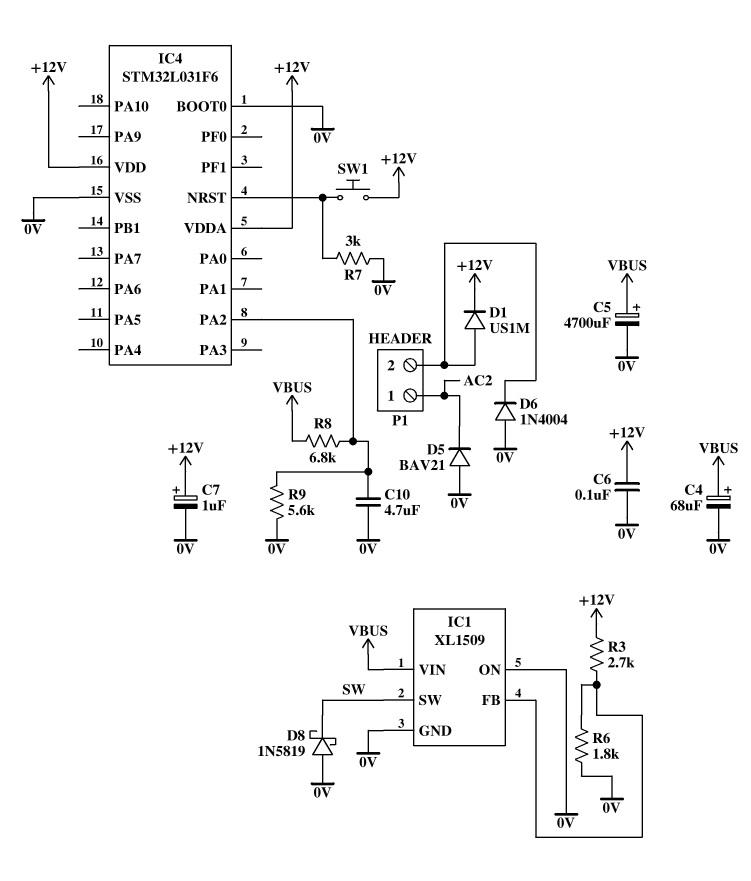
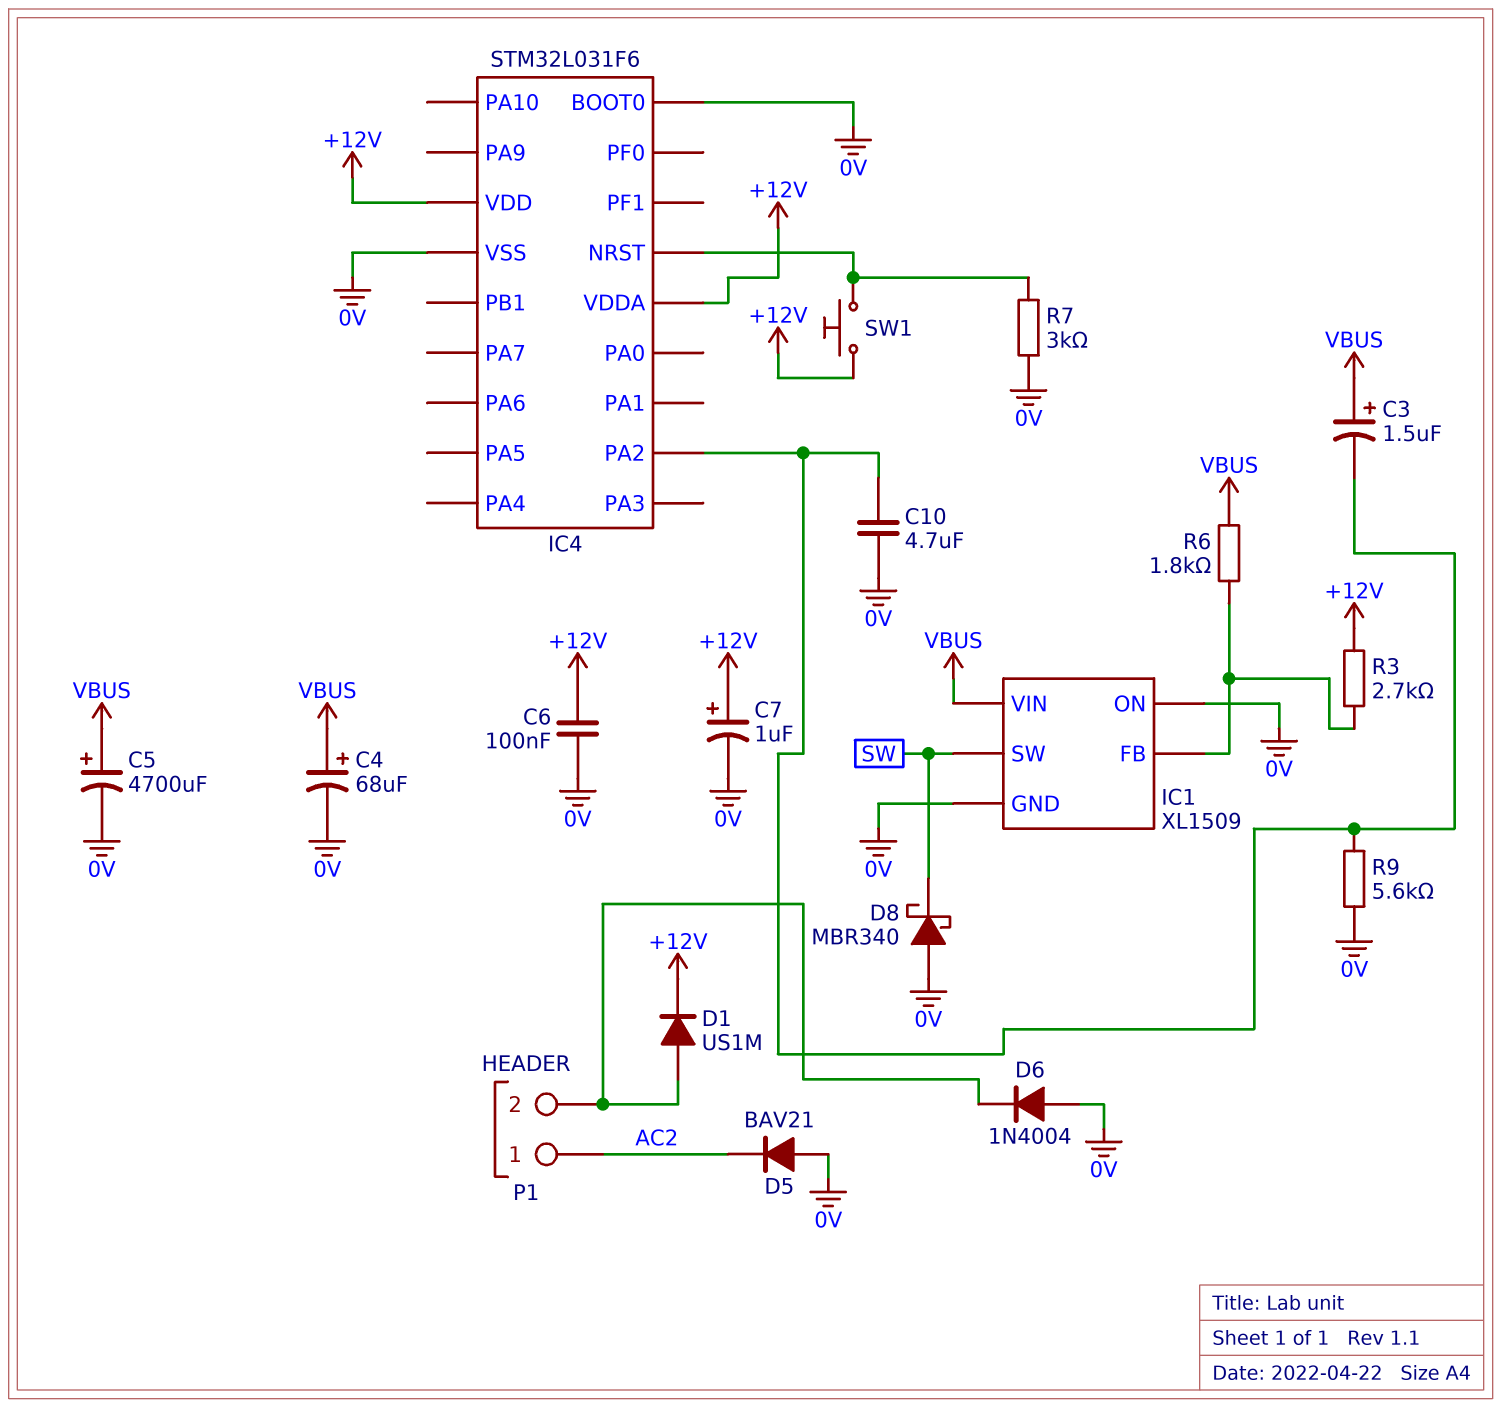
C3: none -> 1.5uF (plus VBUS, minus IC4/PA2)
D8: schottky 1N5819 (A 0V, K SW) -> schottky MBR340 (A 0V, K SW)
R6: 1.8k (0V, IC1/FB) -> 1.8k (IC1/FB, VBUS)
R8: 6.8k (IC4/PA2, VBUS) -> none

